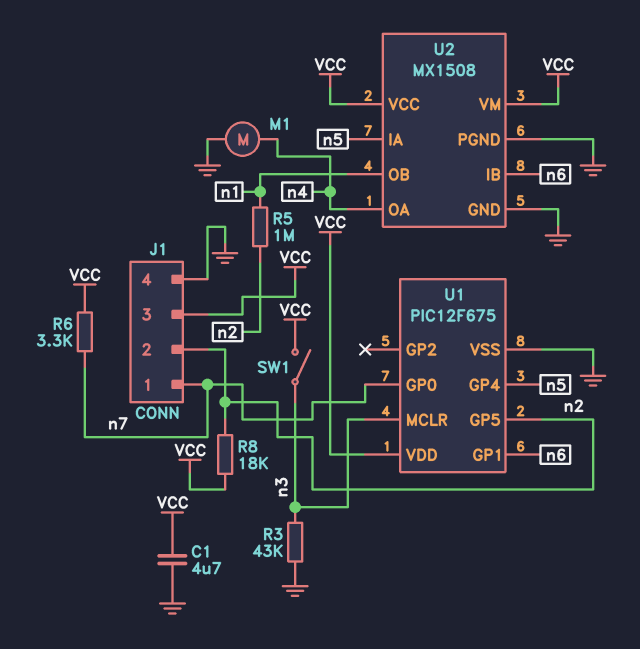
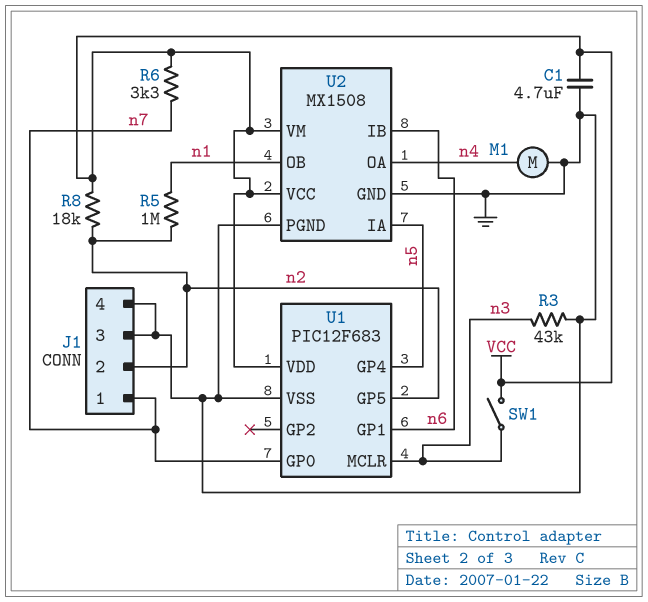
J1 pin 3: VCC -> GND
U1: PIC12F675 -> PIC12F683

